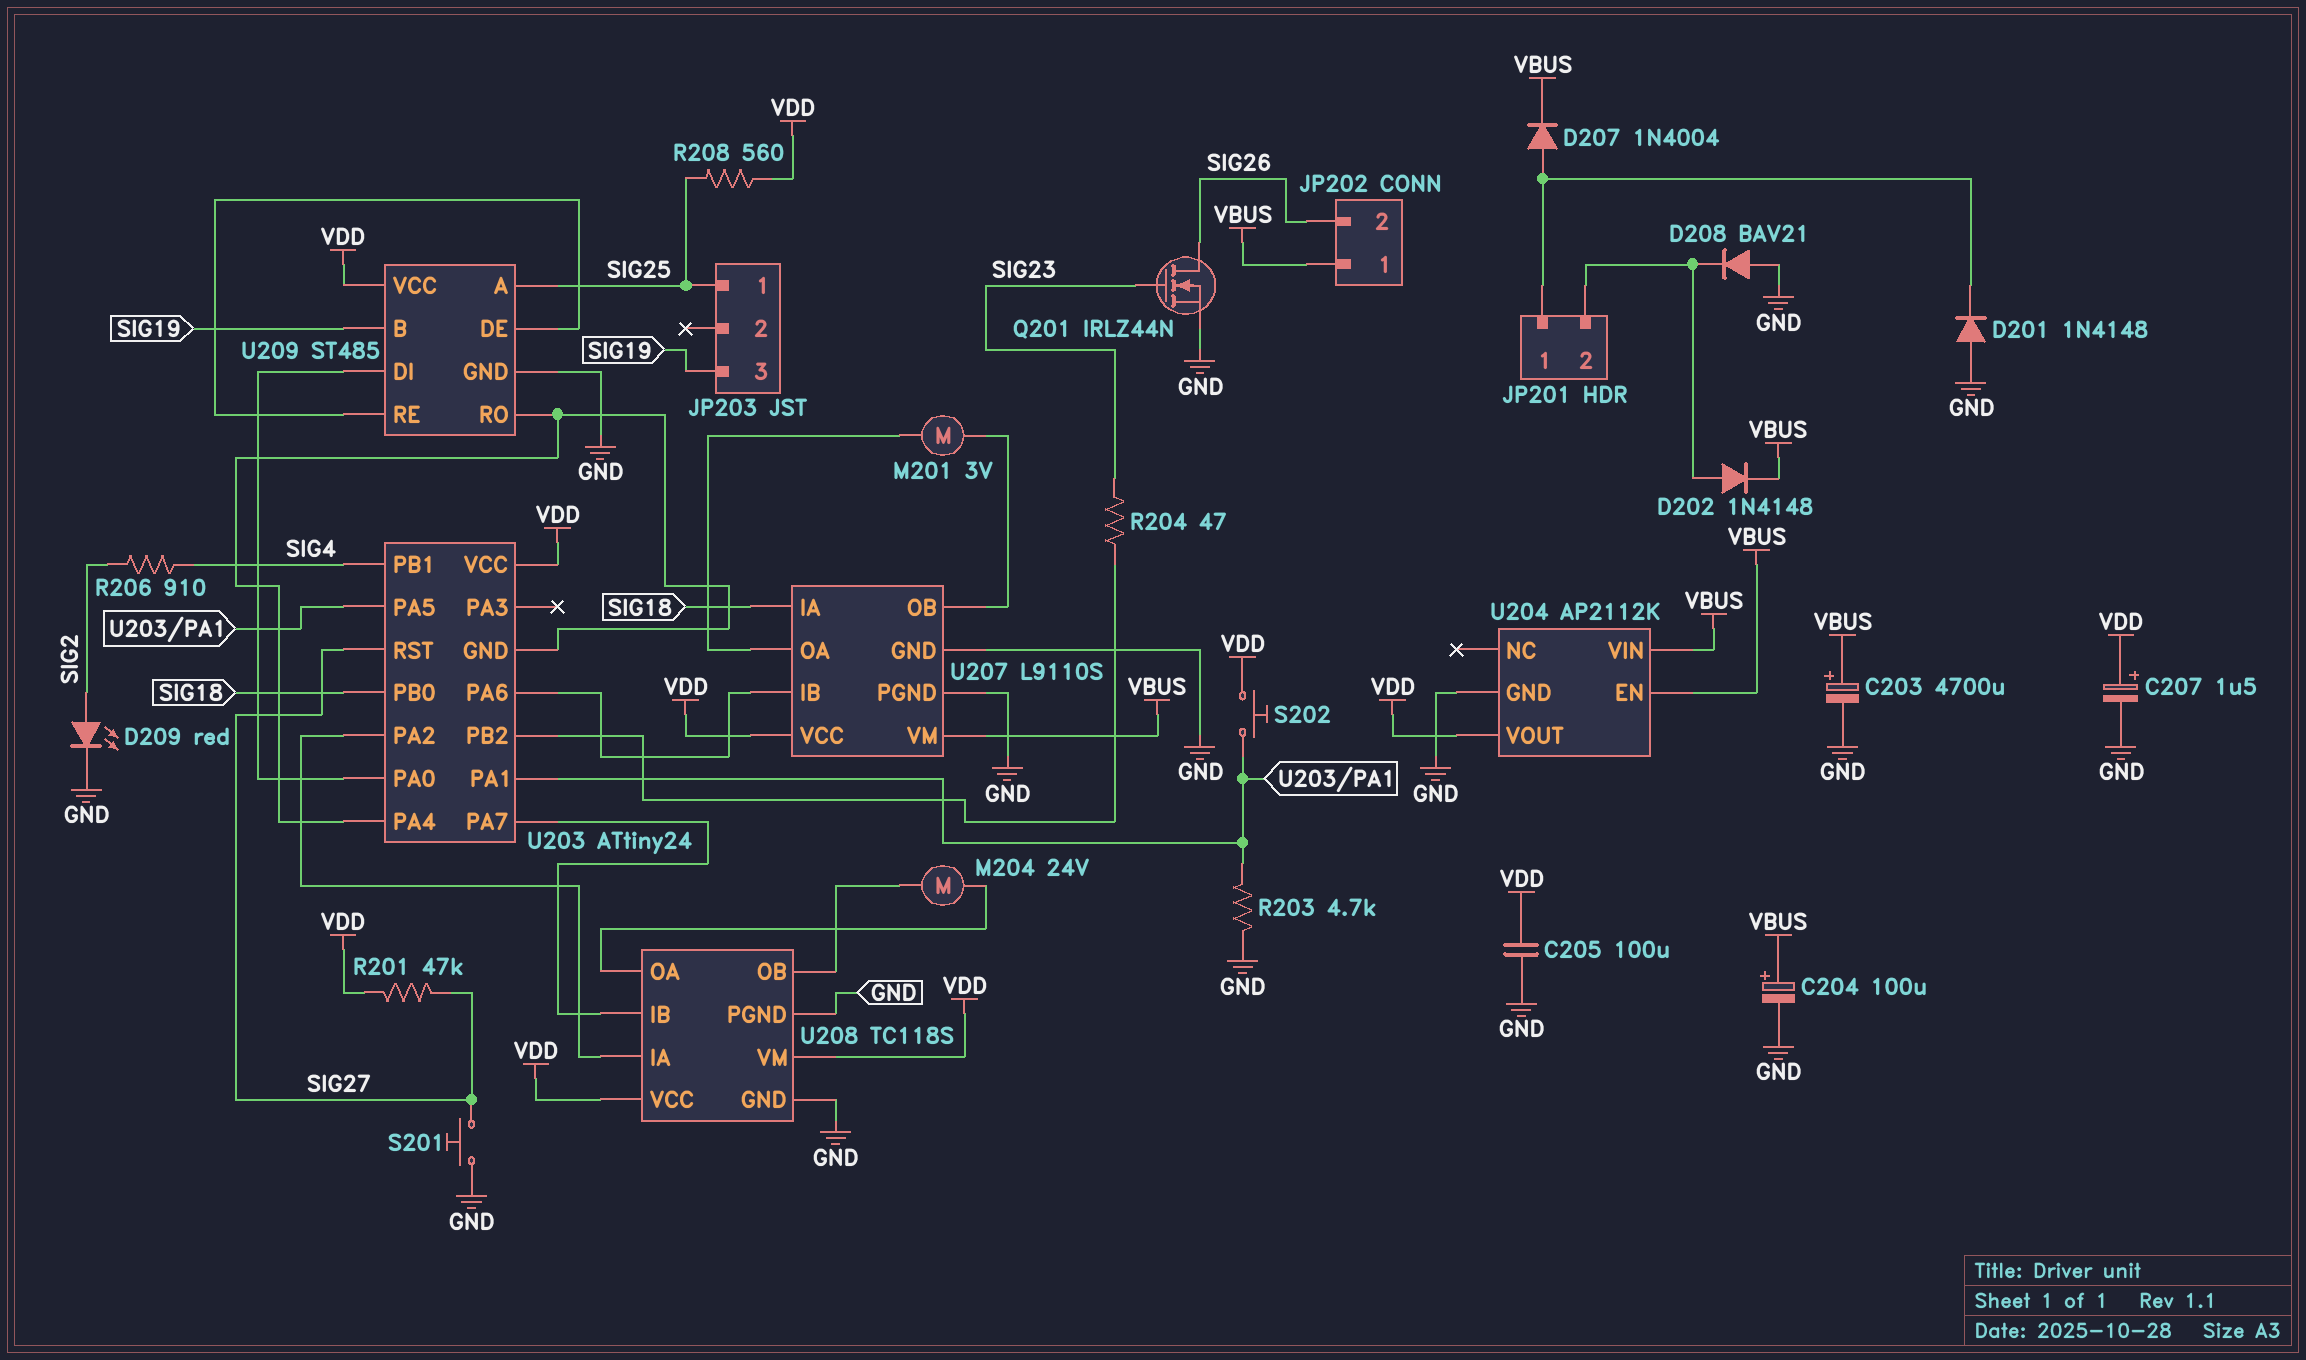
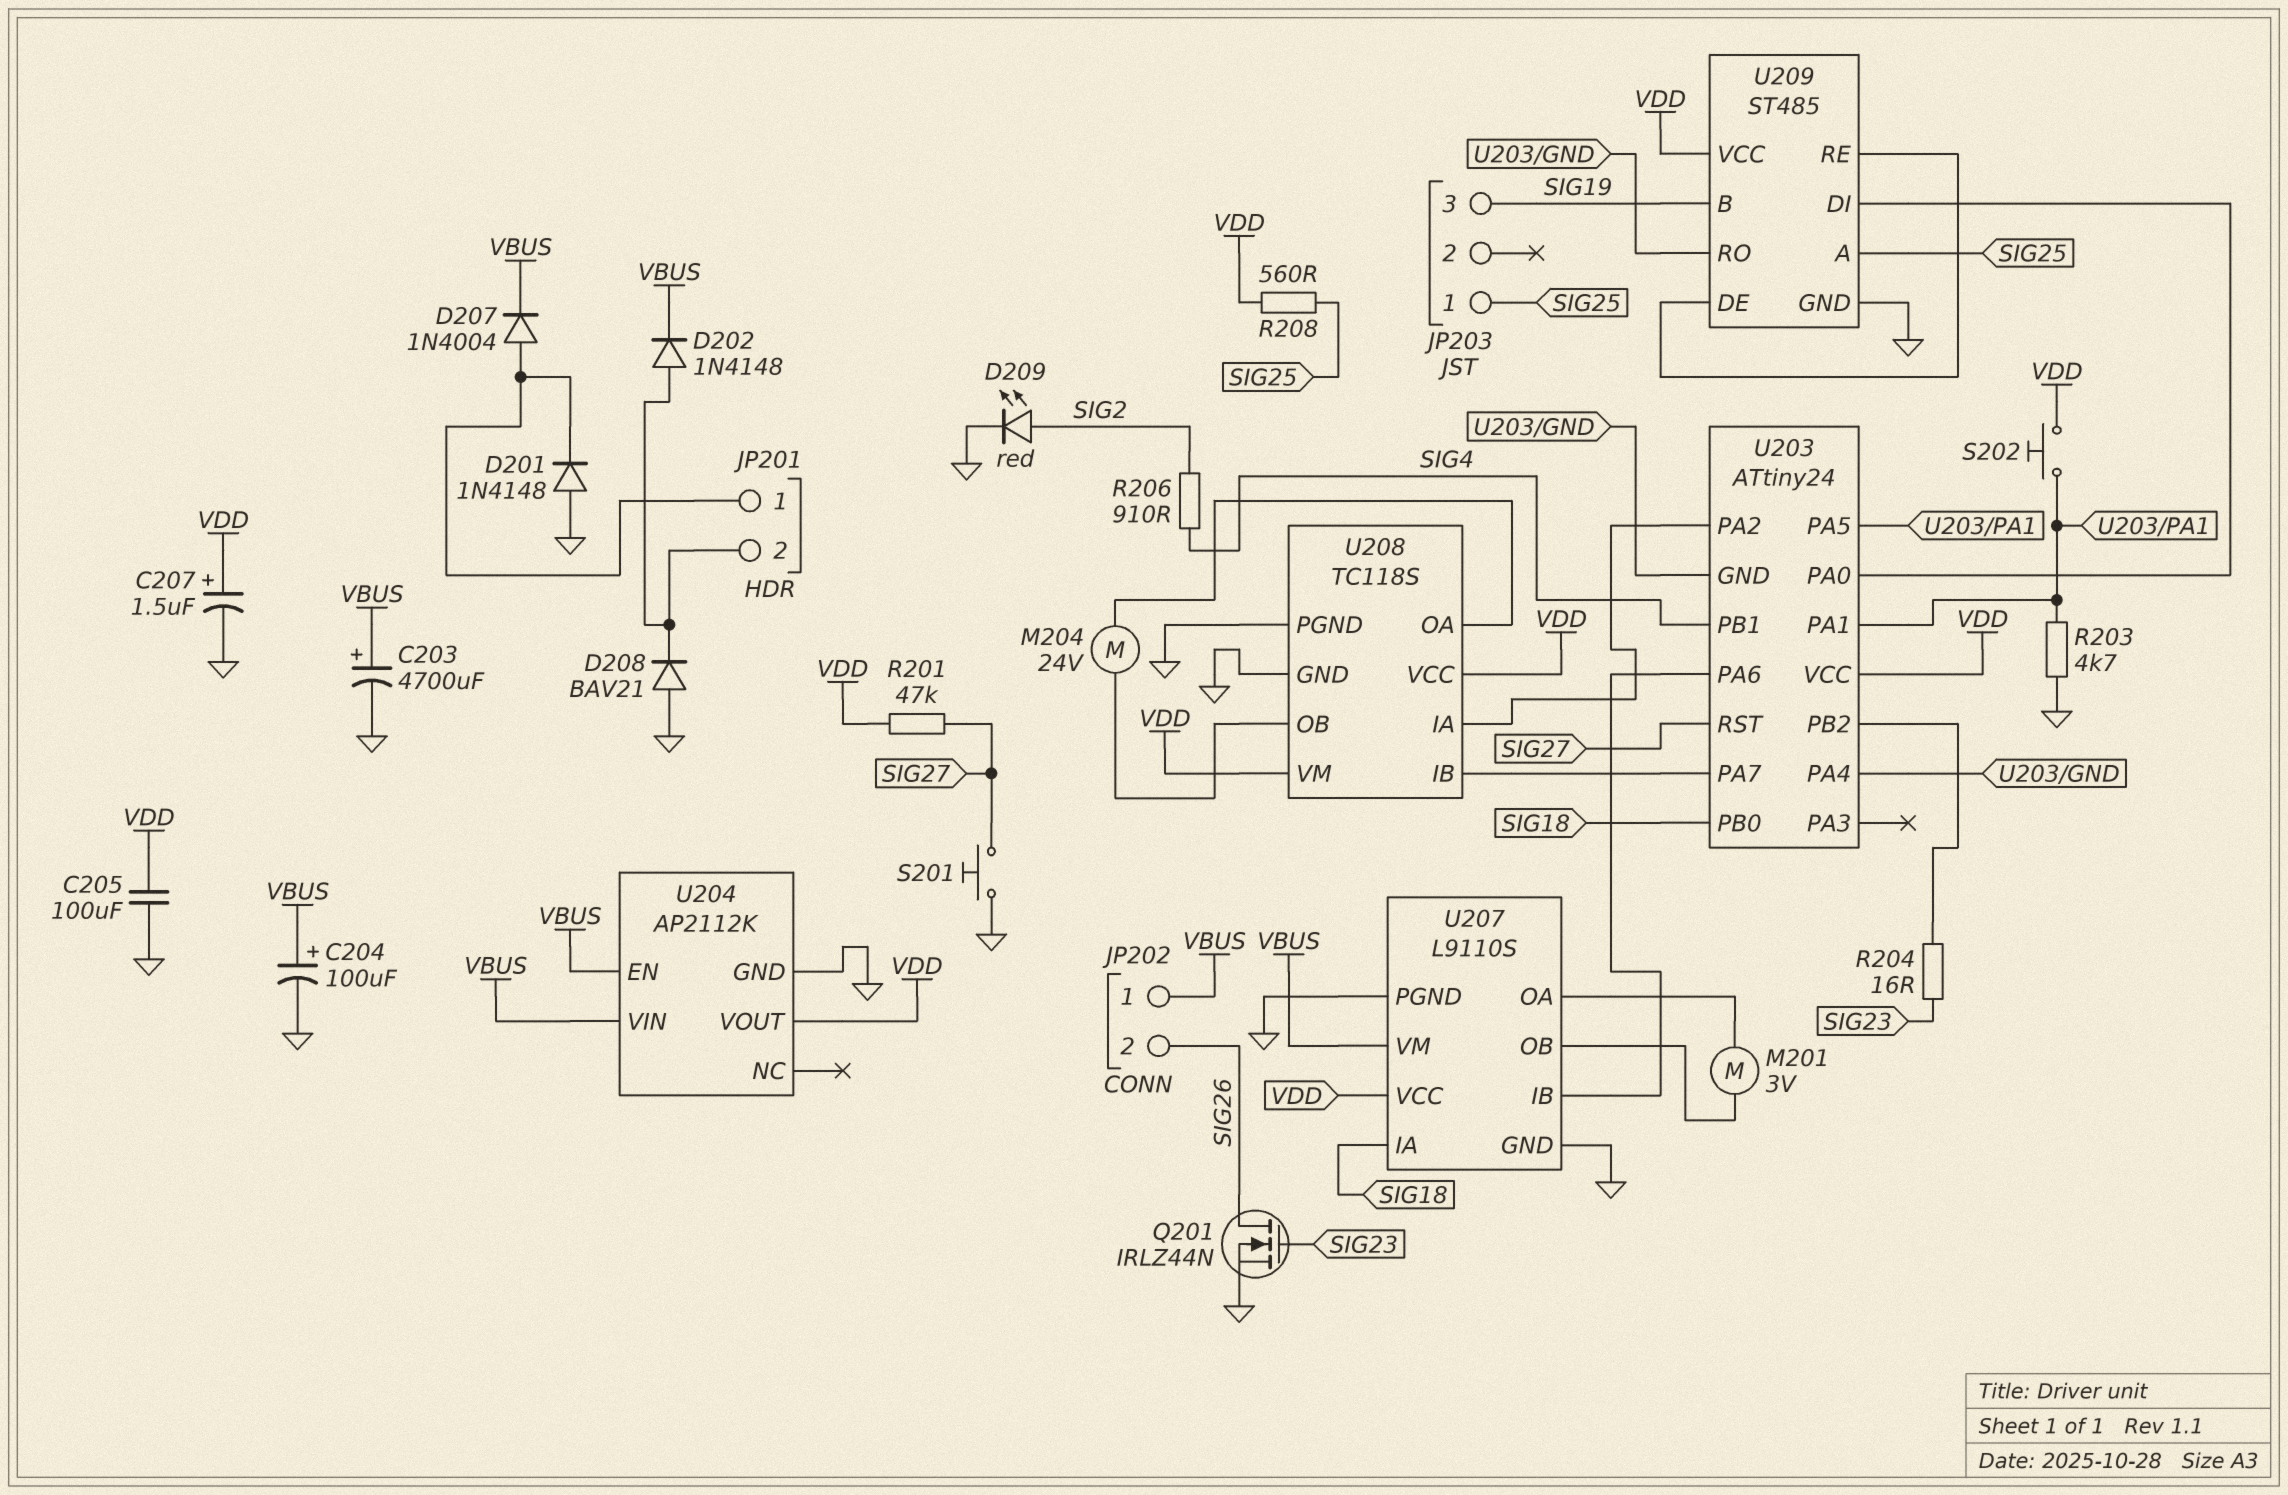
R204: 47 (SIG23, U203/PB2) -> 16 (SIG23, U203/PB2)

